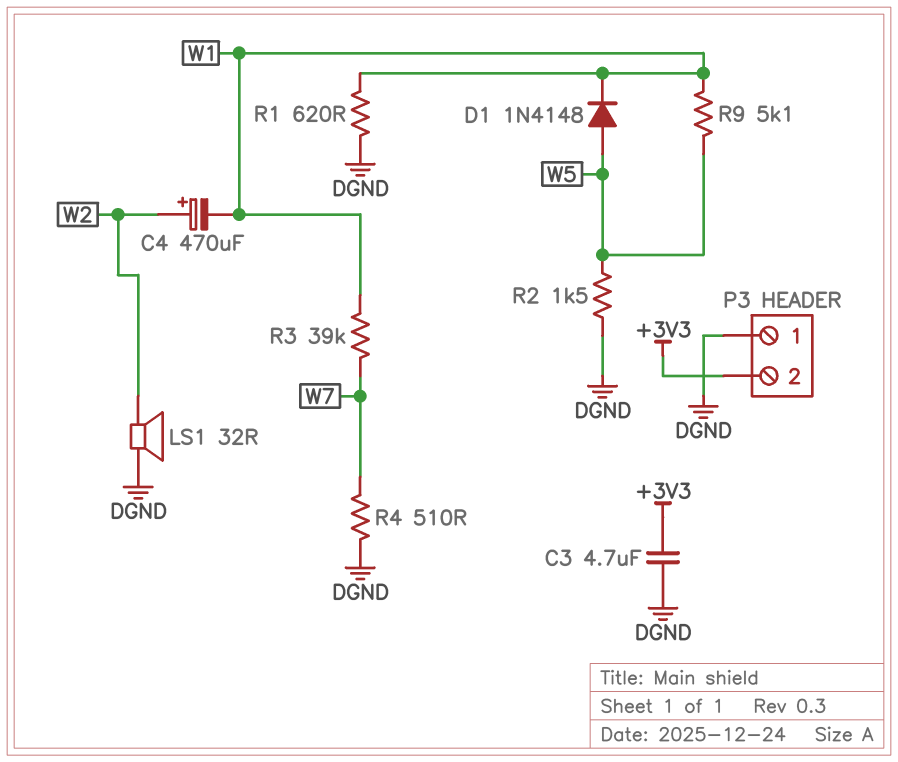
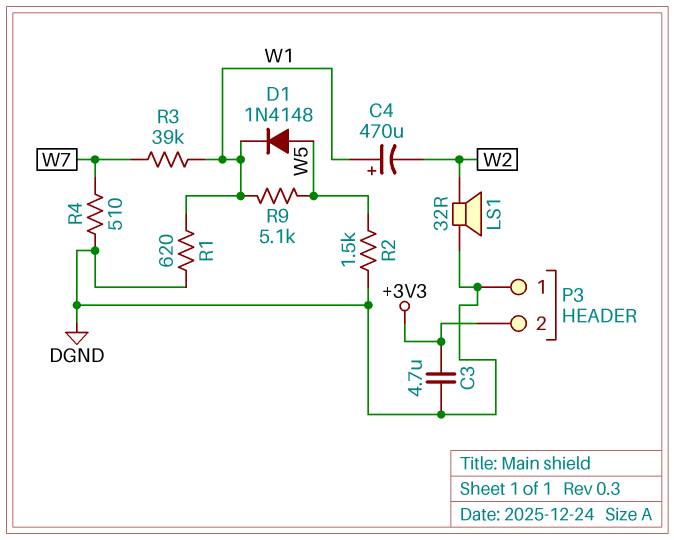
C4: 470uF (plus W2, minus W1) -> 470uF (plus W1, minus W2)

